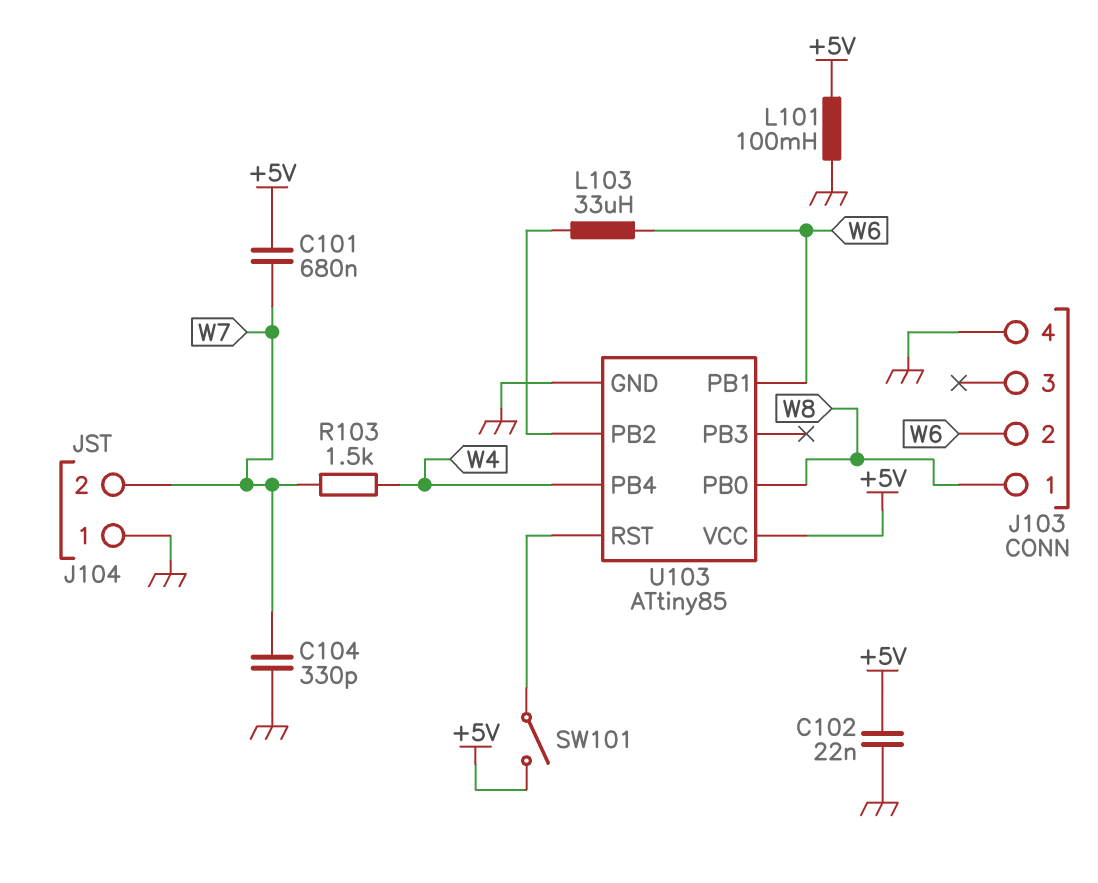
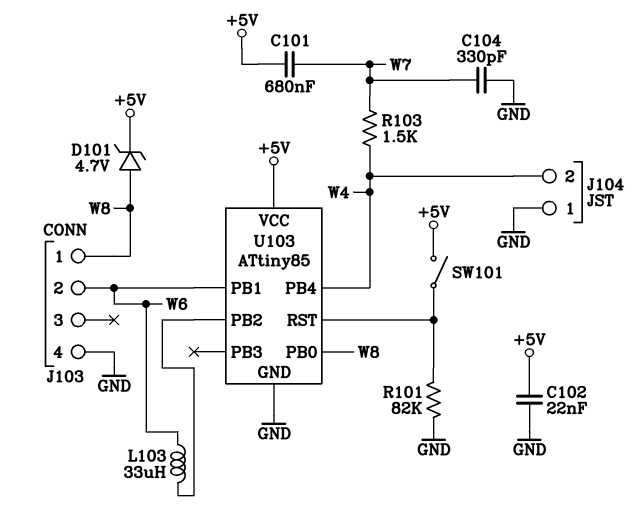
D101: none -> zener 4.7V (A W8, K +5V)
J104 pin 2: W7 -> W4
L101: 100mH (+5V, GND) -> none
R101: none -> 82k (GND, U103/RST)

